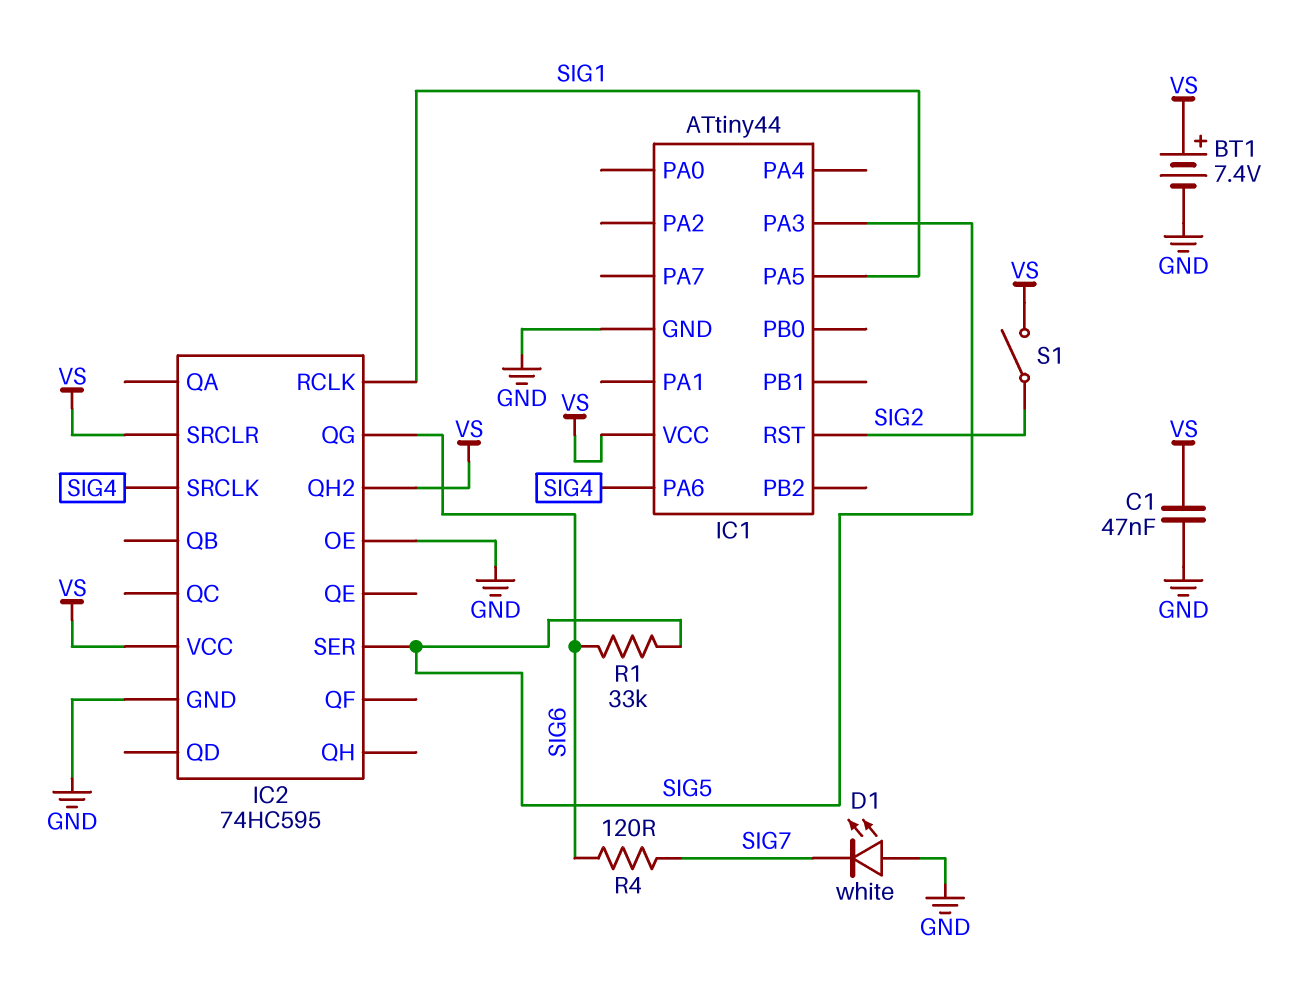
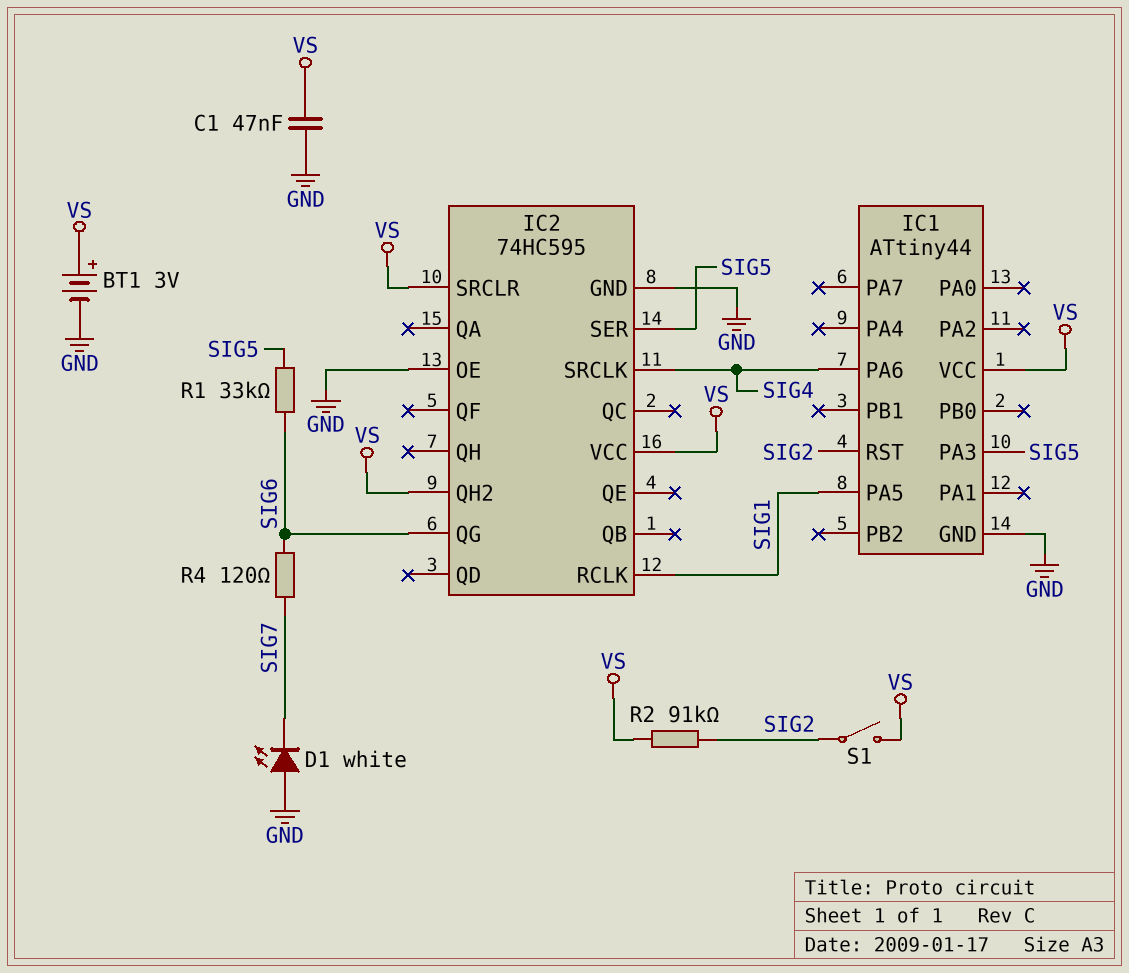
BT1: 7.4V (plus VS, minus GND) -> 3V (plus VS, minus GND)
R2: none -> 91k (SIG2, VS)

